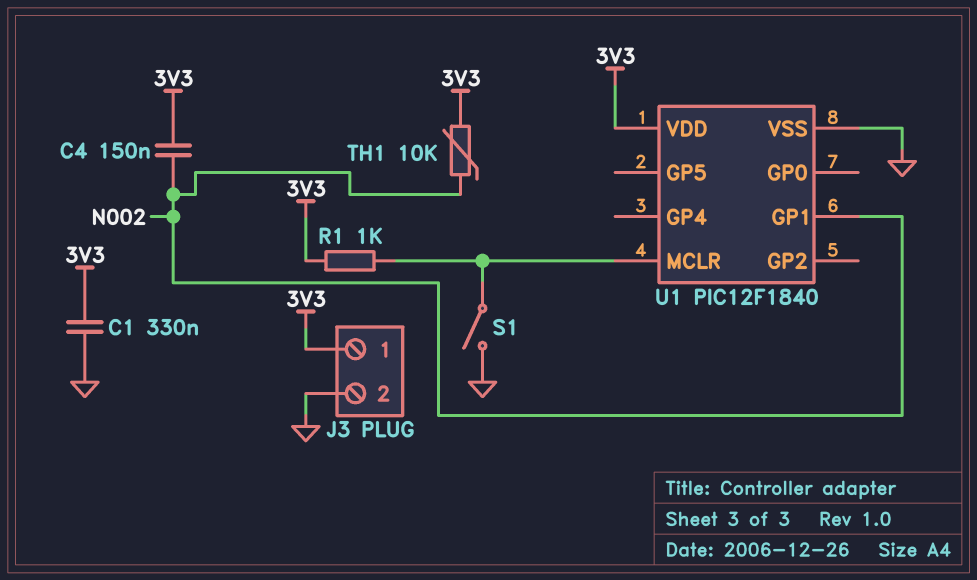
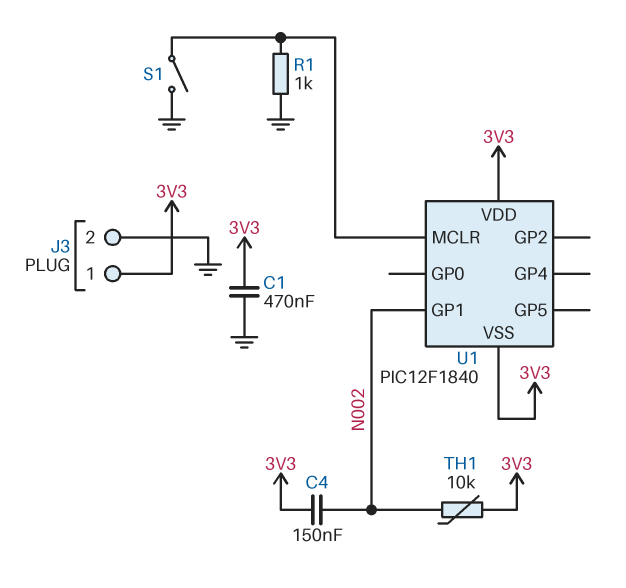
C1: 330nF (3V3, GND) -> 470nF (3V3, GND)
R1: 1k (3V3, U1/MCLR) -> 1k (GND, U1/MCLR)
U1 pin VSS: GND -> 3V3

